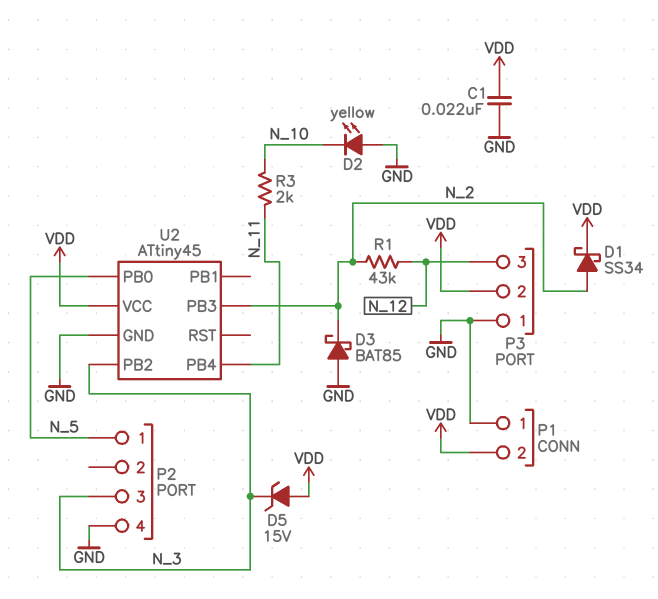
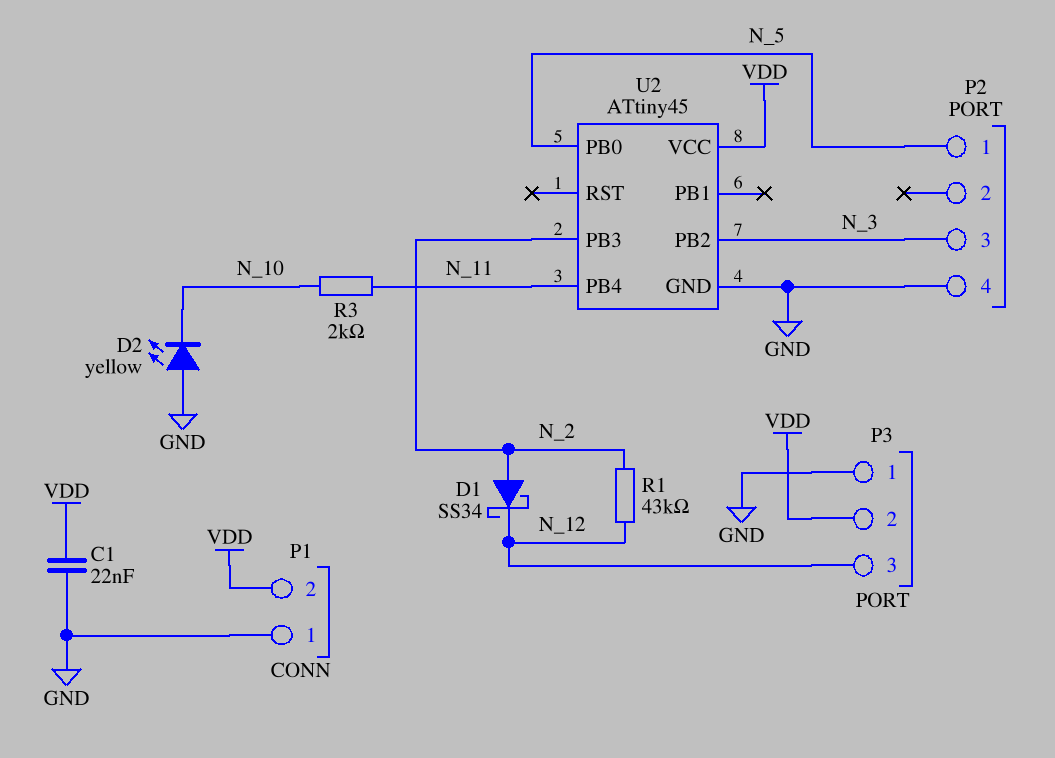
D1: schottky SS34 (A N_2, K VDD) -> schottky SS34 (A N_2, K N_12)
D3: schottky BAT85 (A GND, K N_2) -> none
D5: zener 15V (A VDD, K N_3) -> none

